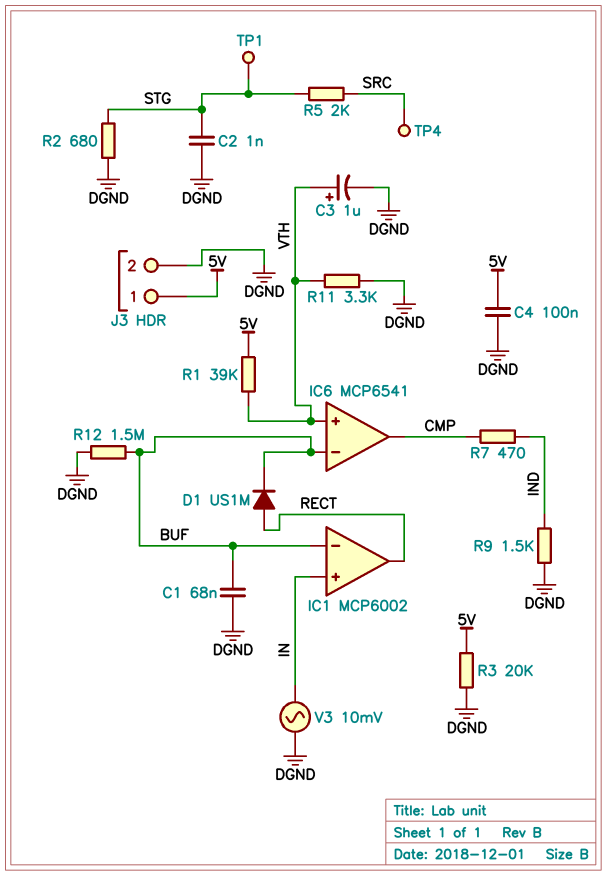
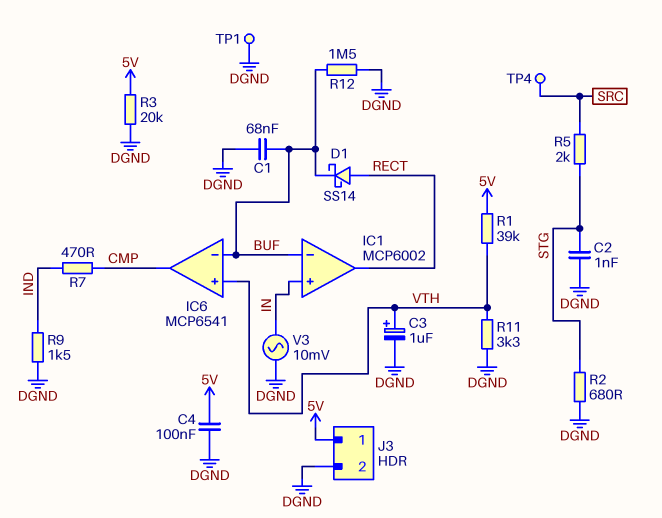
D1: diode US1M (A RECT, K BUF) -> schottky SS14 (A RECT, K BUF)
TP1: test point (STG) -> test point (DGND)

